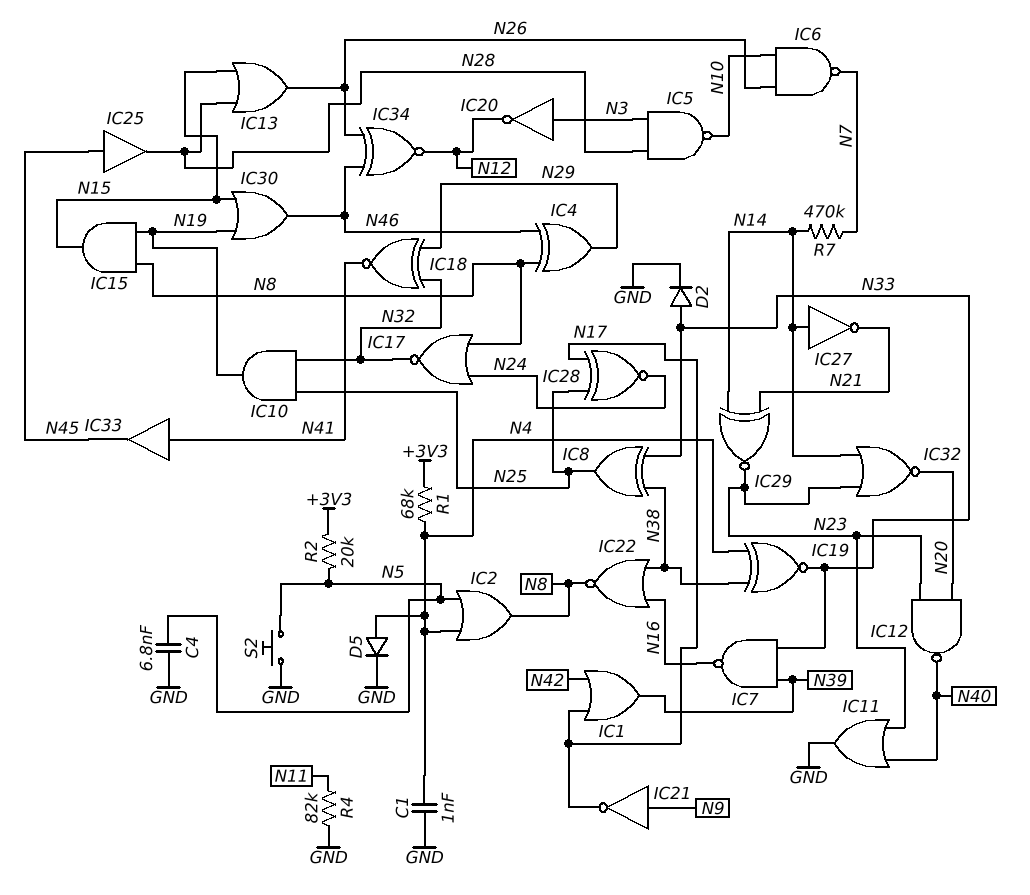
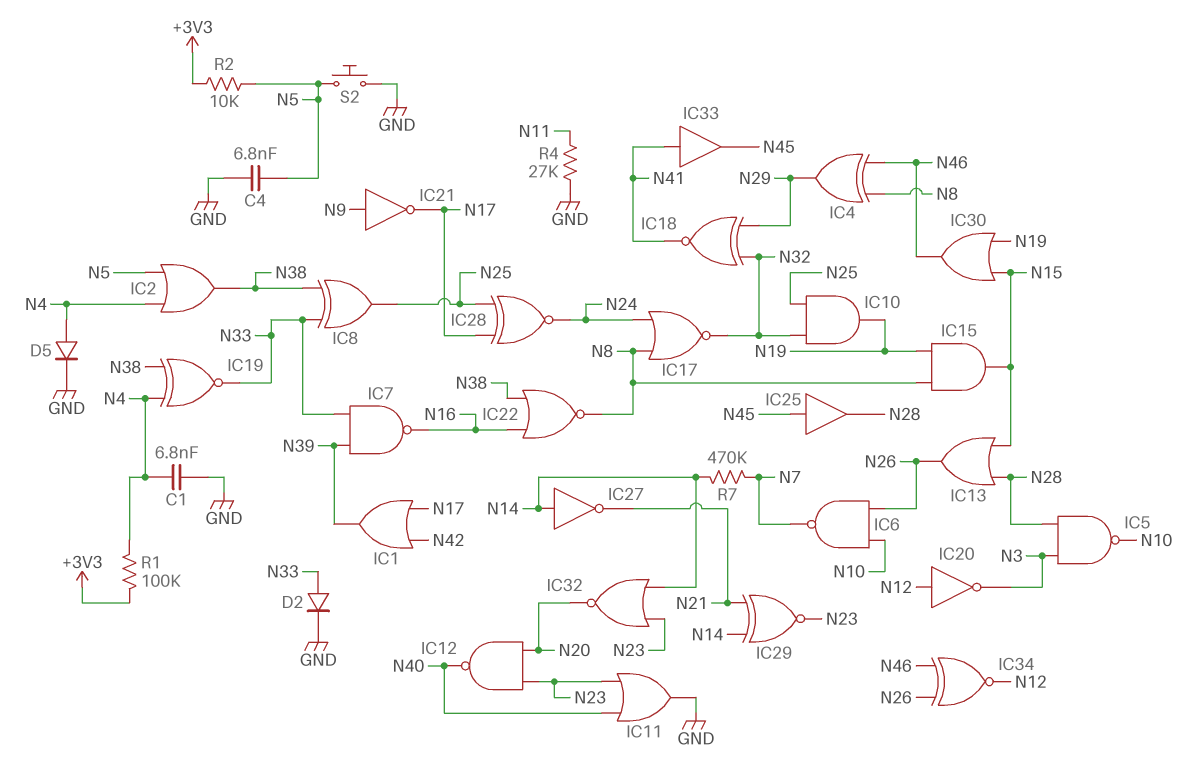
C1: 1nF (GND, N4) -> 6.8nF (GND, N4)
IC2: OR (in N4, in N5, out N8) -> OR (in N4, in N5, out N38)
IC20: NOT (in N3, out N12) -> NOT (in N12, out N3)
R1: 68k (+3V3, N4) -> 100k (+3V3, N4)
R2: 20k (+3V3, N5) -> 10k (+3V3, N5)
R4: 82k (GND, N11) -> 27k (GND, N11)

